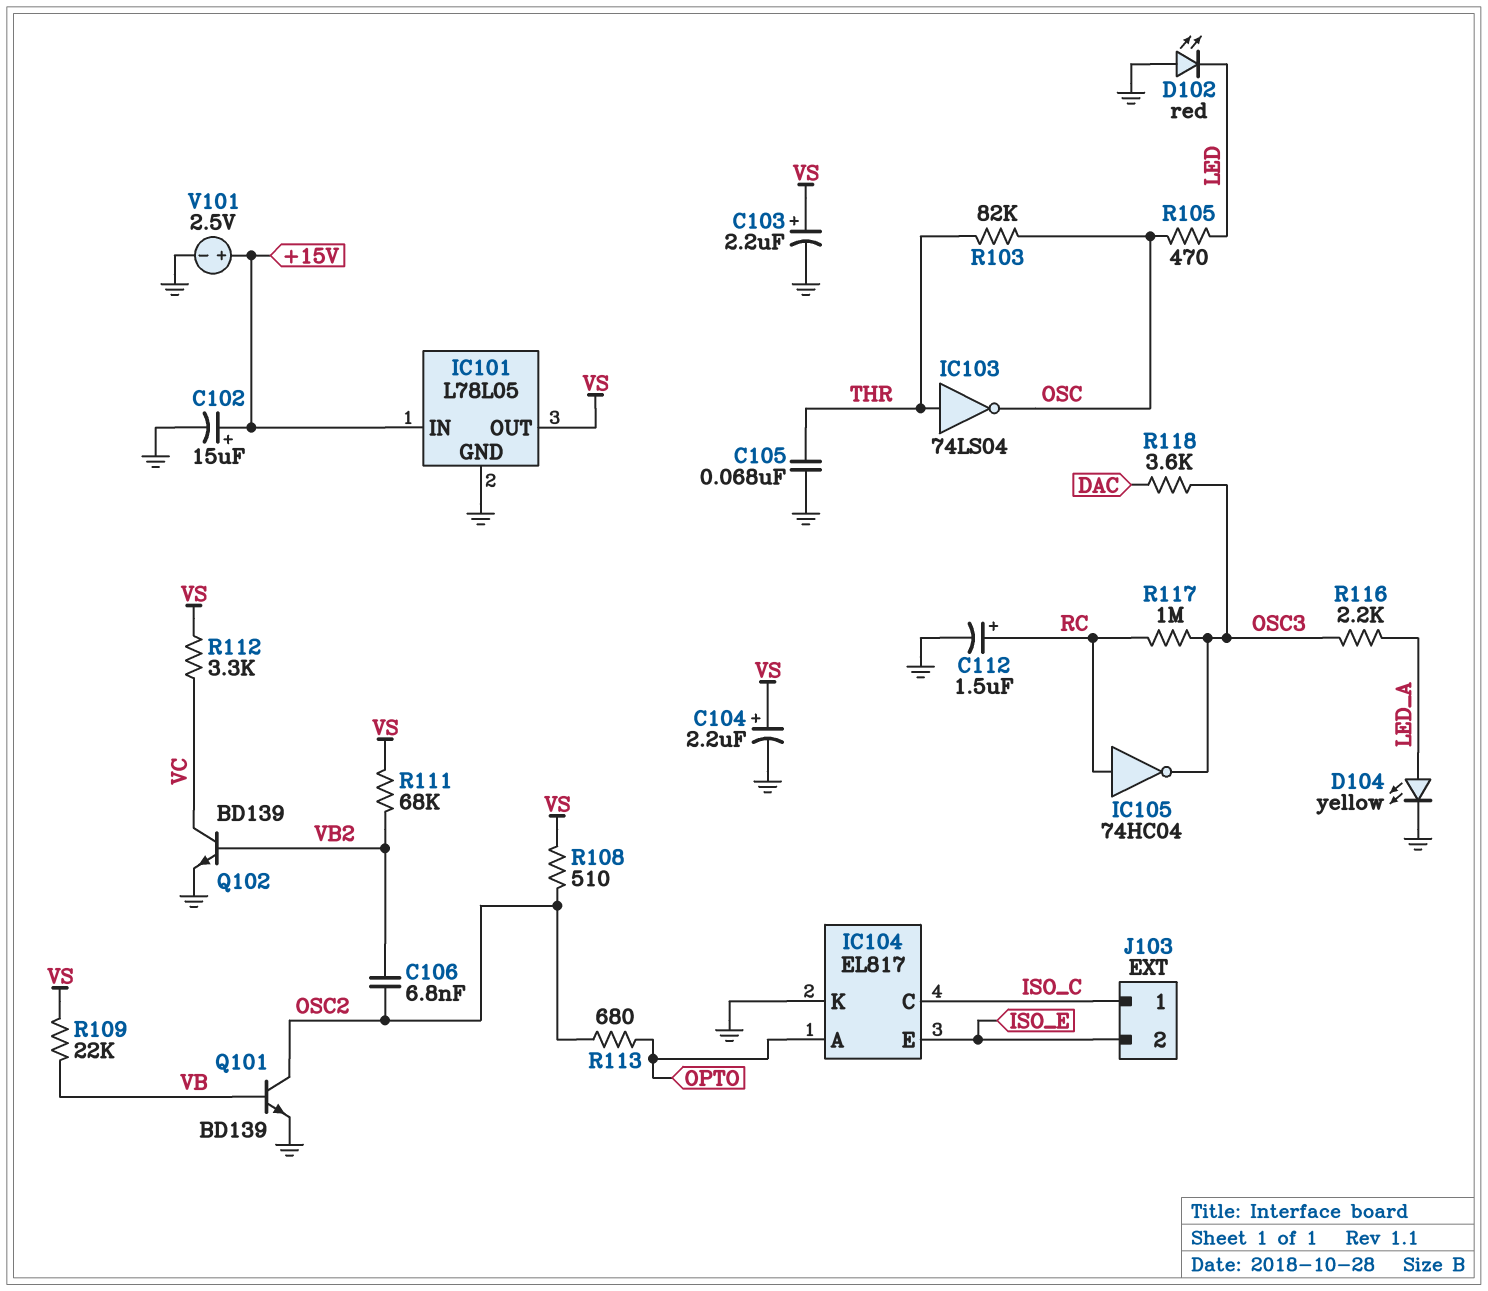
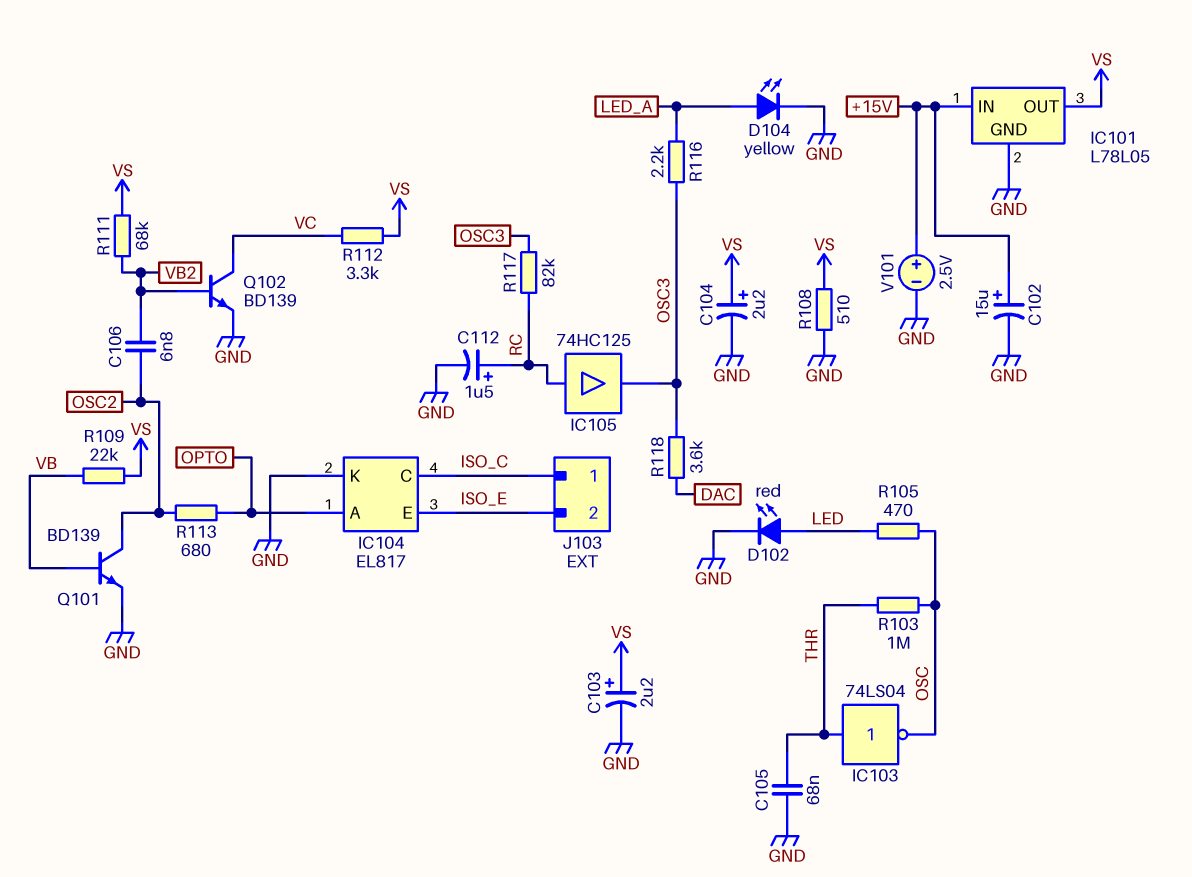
D102: LED red (A GND, K LED) -> LED red (A LED, K GND)
IC105: NOT 74HC04 (in RC, out OSC3) -> buffer 74HC125 (in RC, out OSC3)
R103: 82k (OSC, THR) -> 1M (OSC, THR)
R108: 510 (OSC2, VS) -> 510 (GND, VS)
R117: 1M (OSC3, RC) -> 82k (OSC3, RC)

